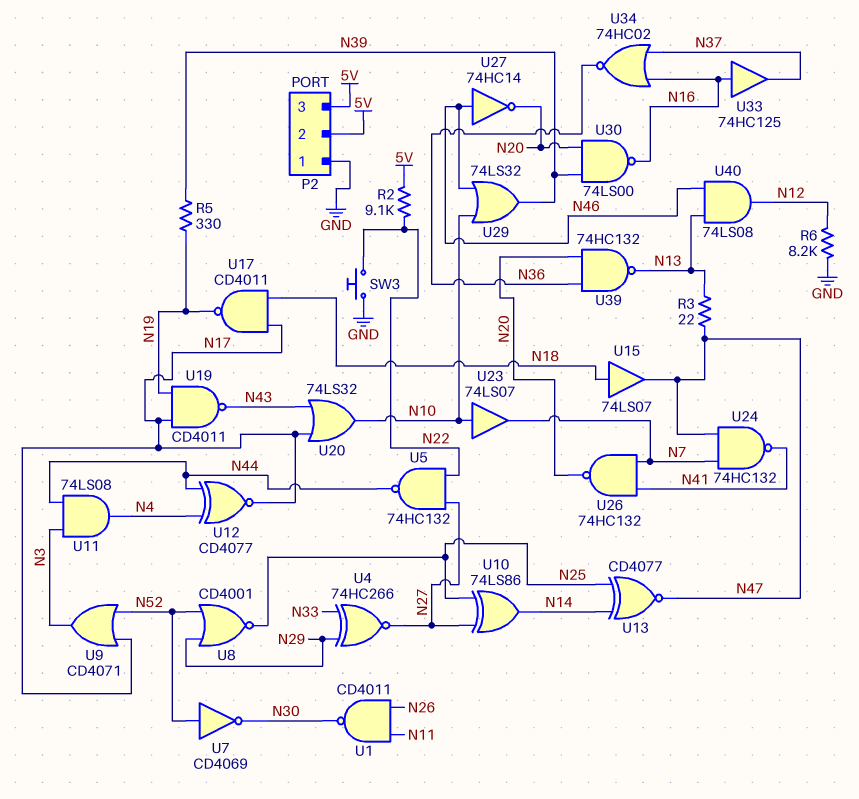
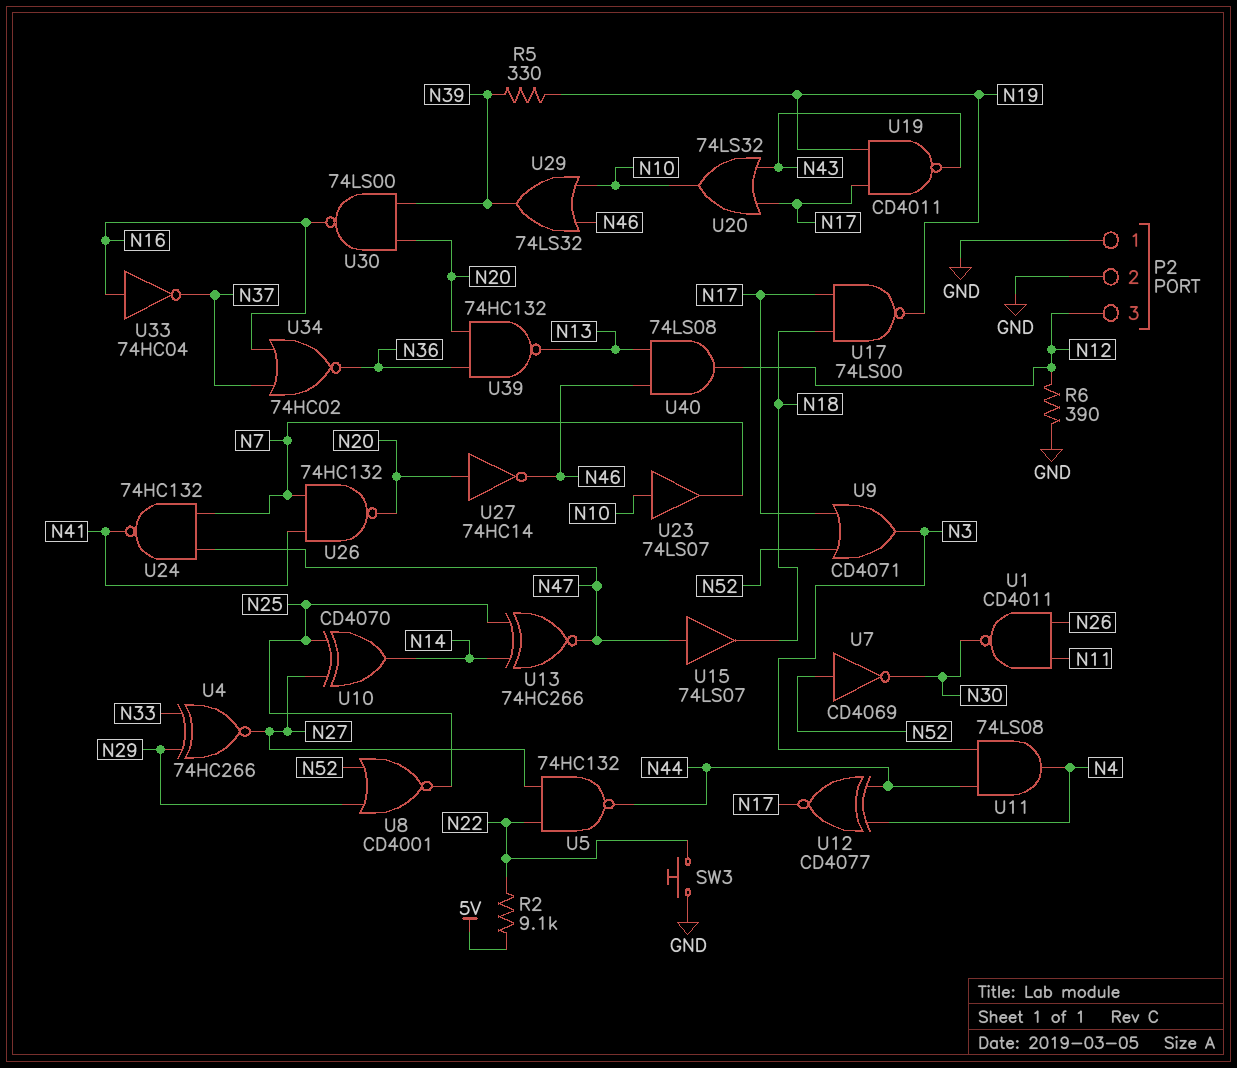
P2 pin 2: 5V -> GND
P2 pin 3: 5V -> N12
R3: 22 (N13, N47) -> none
R6: 8.2k (GND, N12) -> 390 (GND, N12)
U10: XOR 74LS86 (in N25, in N27, out N14) -> XOR CD4070 (in N25, in N27, out N14)
U13: XNOR CD4077 (in N14, in N25, out N47) -> XNOR 74HC266 (in N14, in N25, out N47)
U15: buffer 74LS07 (in N18, out N47) -> buffer 74LS07 (in N47, out N18)
U17: NAND CD4011 (in N17, in N18, out N19) -> NAND 74LS00 (in N17, in N18, out N19)
U27: NOT 74HC14 (in N46, out N20) -> NOT 74HC14 (in N20, out N46)
U33: buffer 74HC125 (in N16, out N37) -> NOT 74HC04 (in N16, out N37)

